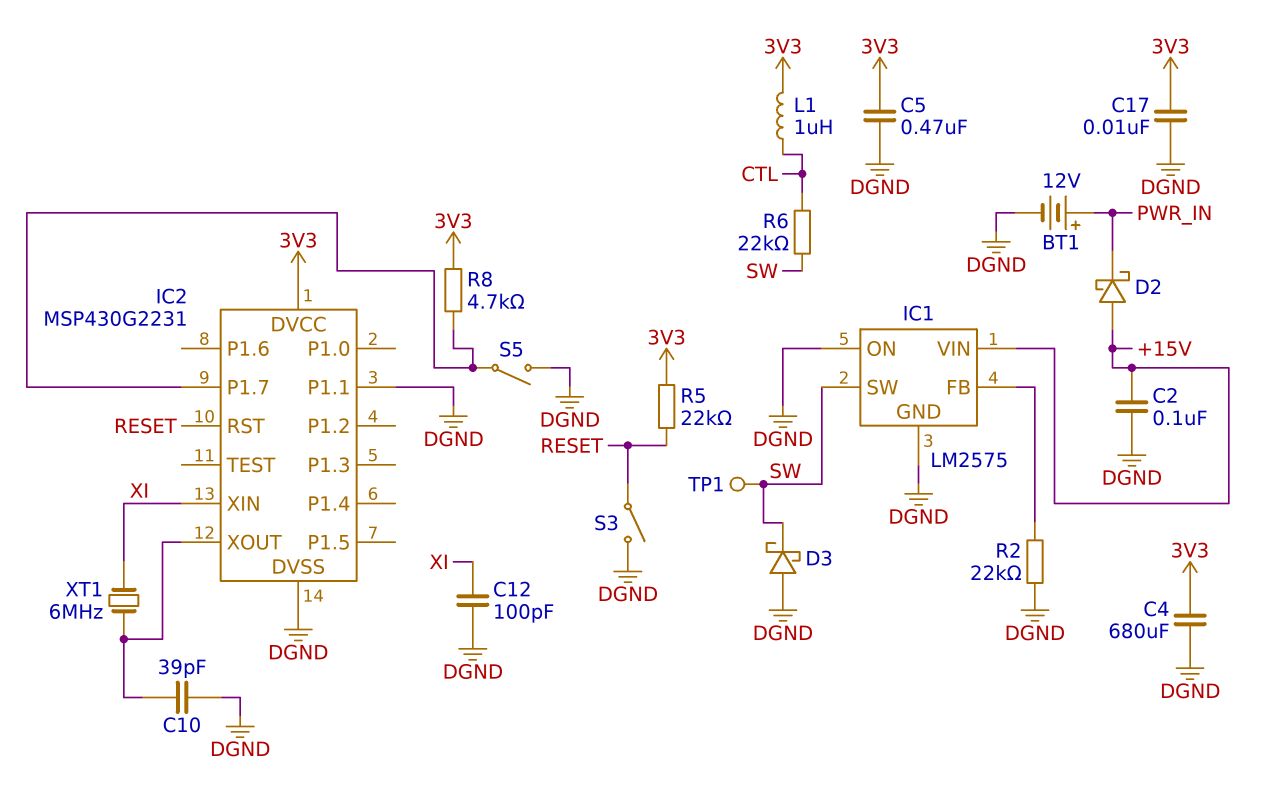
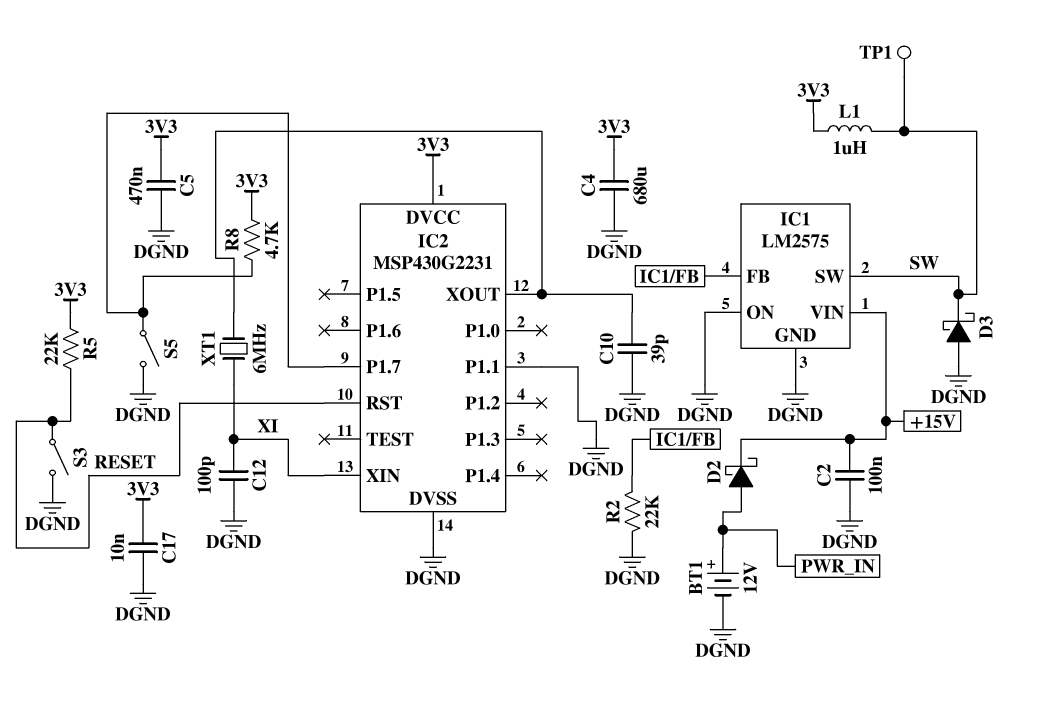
D2: schottky (A +15V, K PWR_IN) -> schottky (A PWR_IN, K +15V)
L1: 1uH (3V3, CTL) -> 1uH (3V3, SW)
R6: 22k (CTL, SW) -> none

